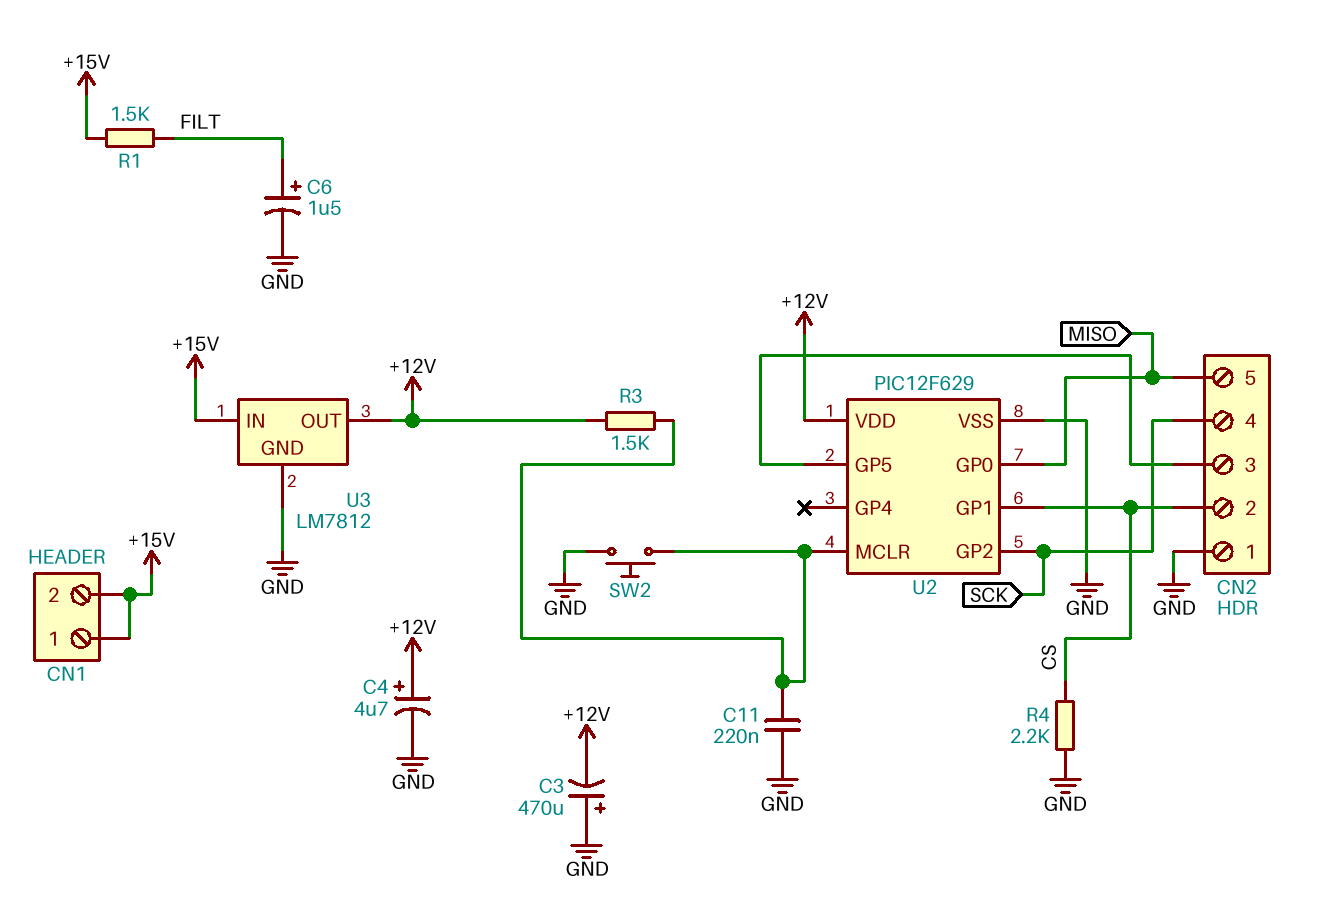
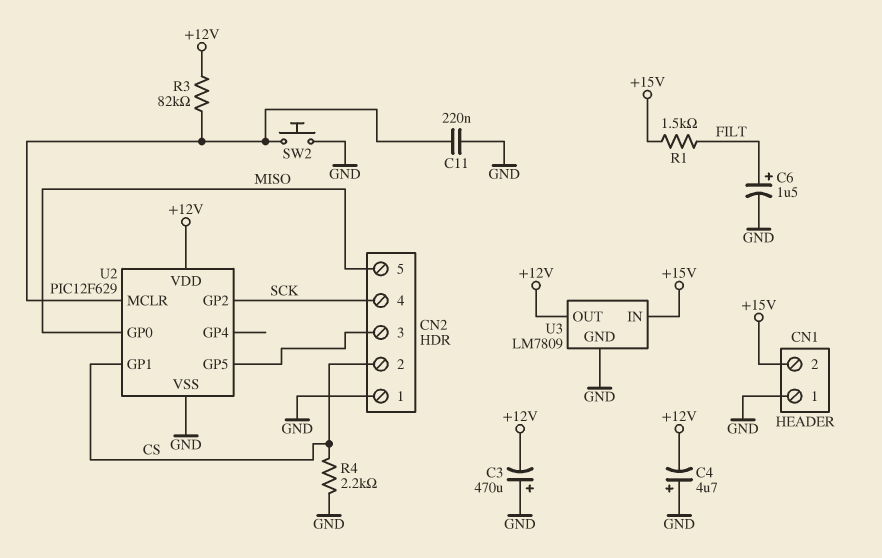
C4: 4.7uF (plus +12V, minus GND) -> 4.7uF (plus GND, minus +12V)
CN1 pin 1: +15V -> GND
R3: 1.5k (+12V, U2/MCLR) -> 82k (+12V, U2/MCLR)
U3: LM7812 -> LM7809

